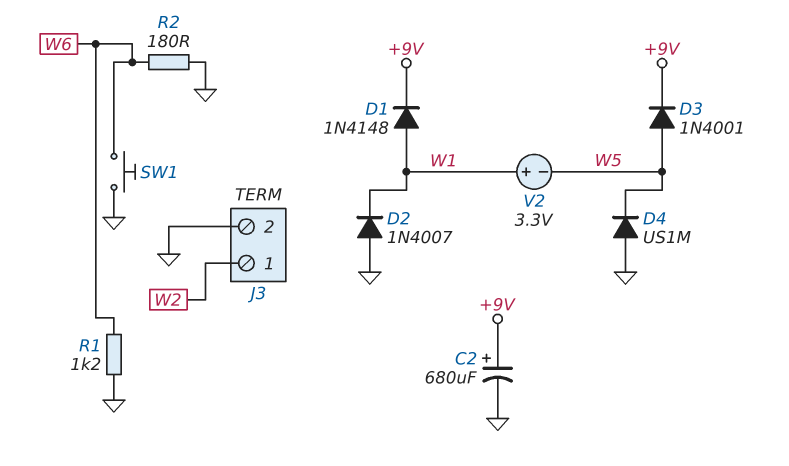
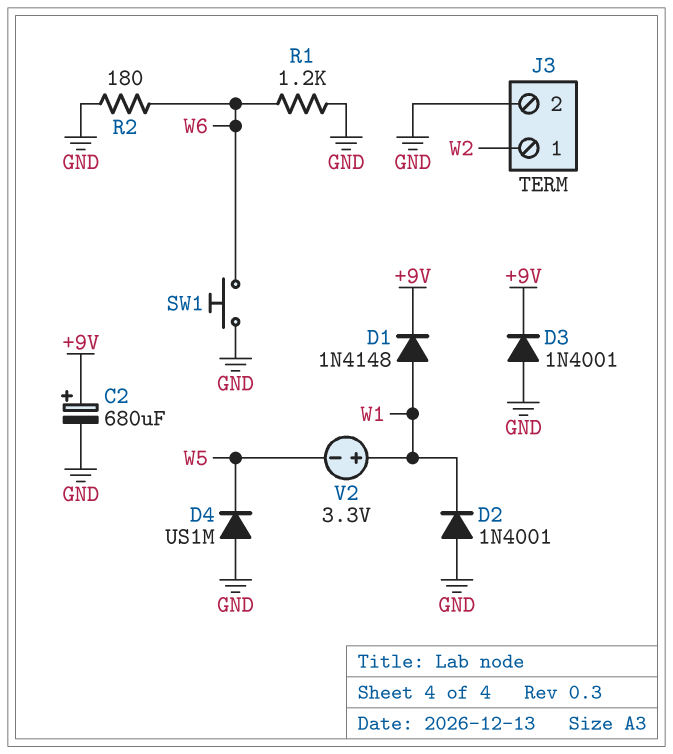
D2: diode 1N4007 (A GND, K W1) -> diode 1N4001 (A GND, K W1)
D3: diode 1N4001 (A W5, K +9V) -> diode 1N4001 (A GND, K +9V)

